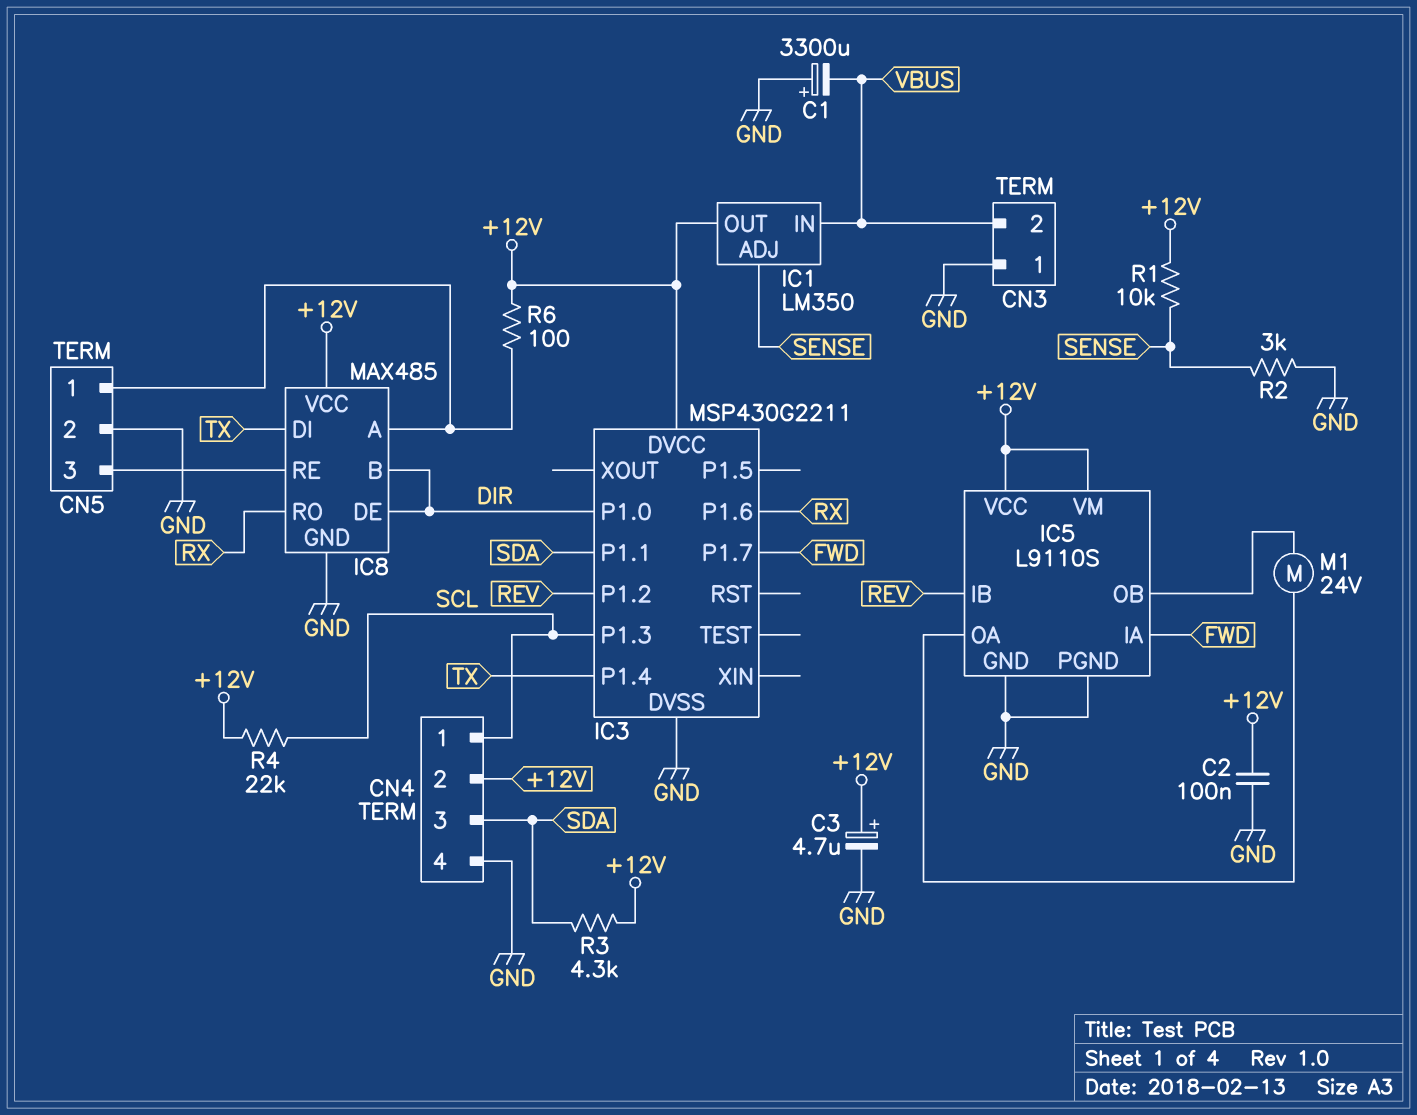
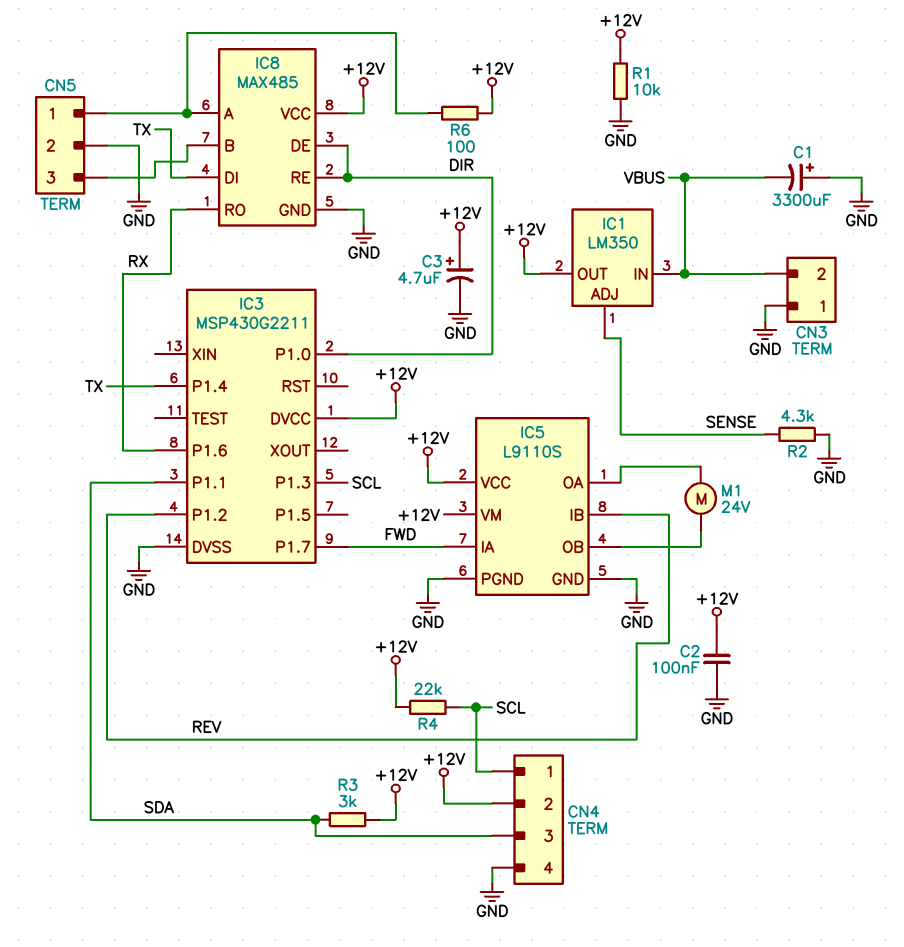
IC8 pin B: DIR -> CN5/3
IC8 pin RE: CN5/3 -> DIR
R1: 10k (+12V, SENSE) -> 10k (+12V, GND)
R2: 3k (GND, SENSE) -> 4.3k (GND, SENSE)
R3: 4.3k (+12V, SDA) -> 3k (+12V, SDA)

